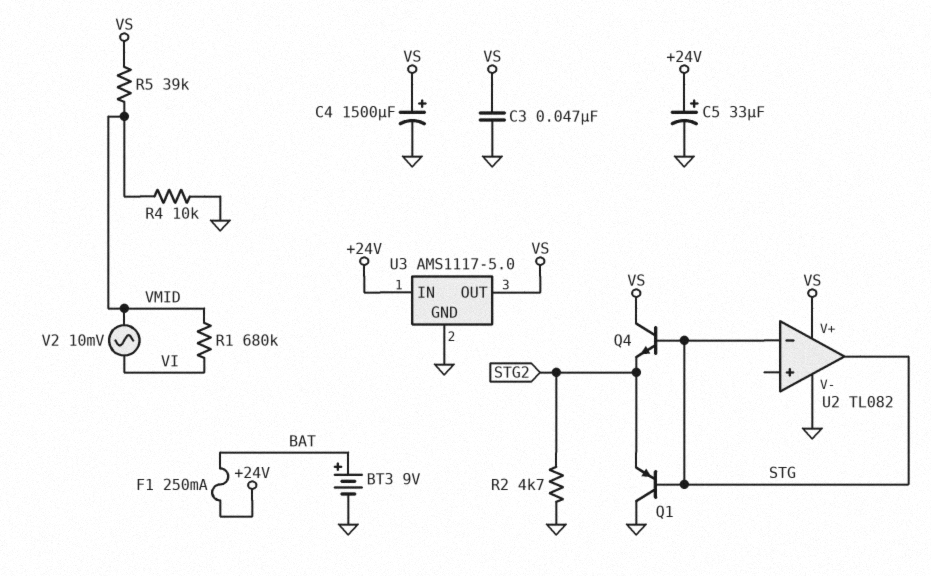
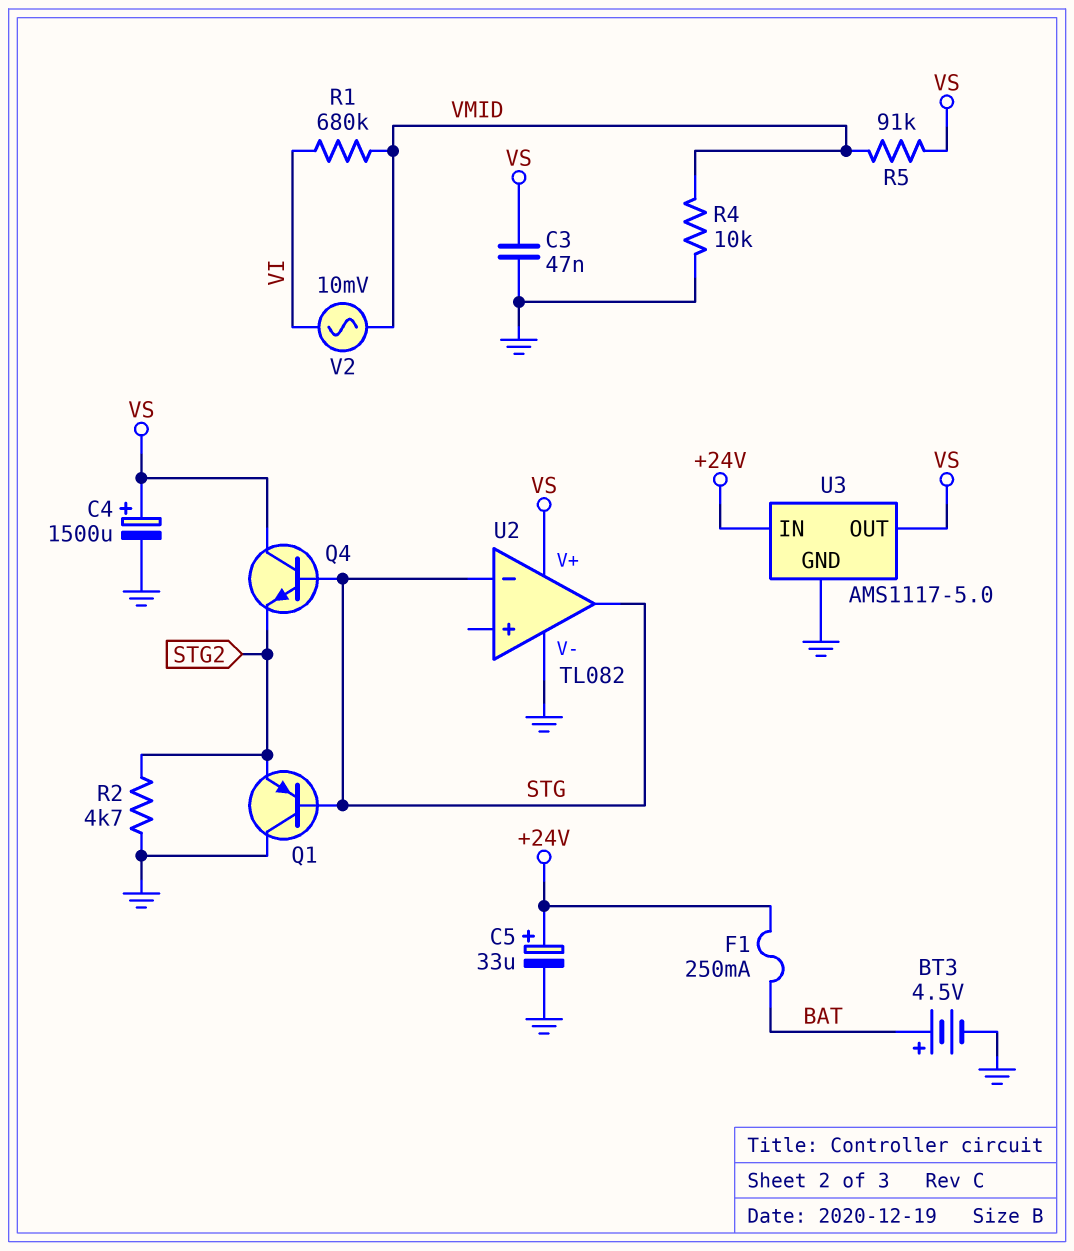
BT3: 9V (plus BAT, minus GND) -> 4.5V (plus BAT, minus GND)
R5: 39k (VMID, VS) -> 91k (VMID, VS)

